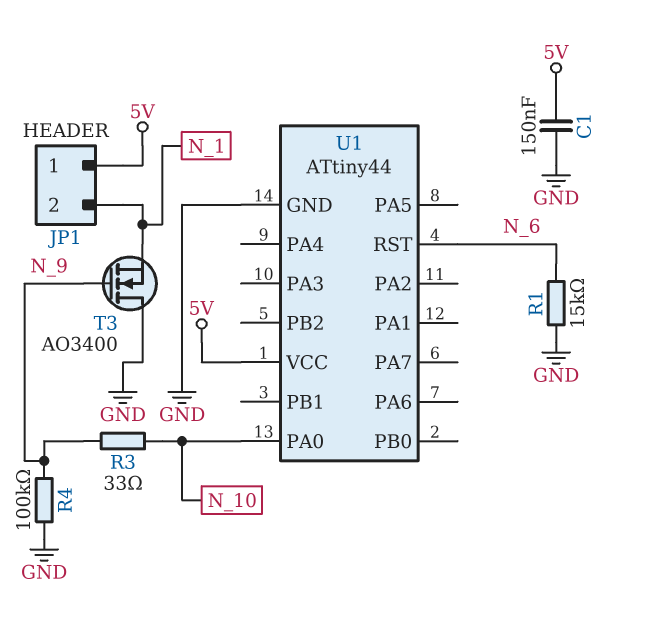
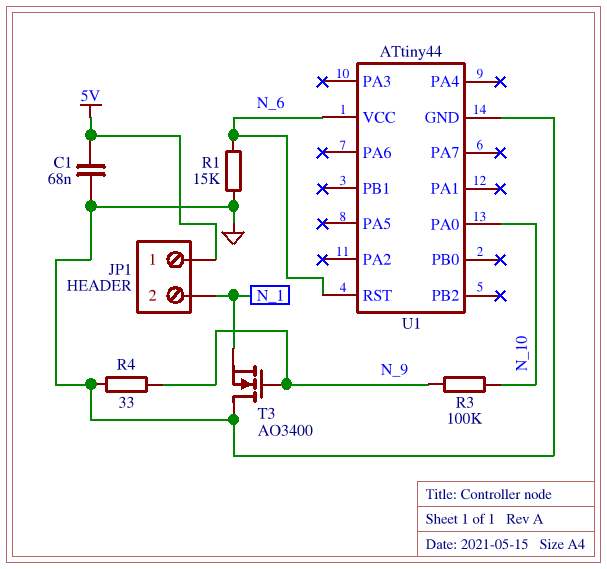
C1: 150nF (5V, GND) -> 68nF (5V, GND)
R3: 33 (N_9, N_10) -> 100k (N_9, N_10)
R4: 100k (GND, N_9) -> 33 (GND, N_9)
U1 pin VCC: 5V -> N_6

